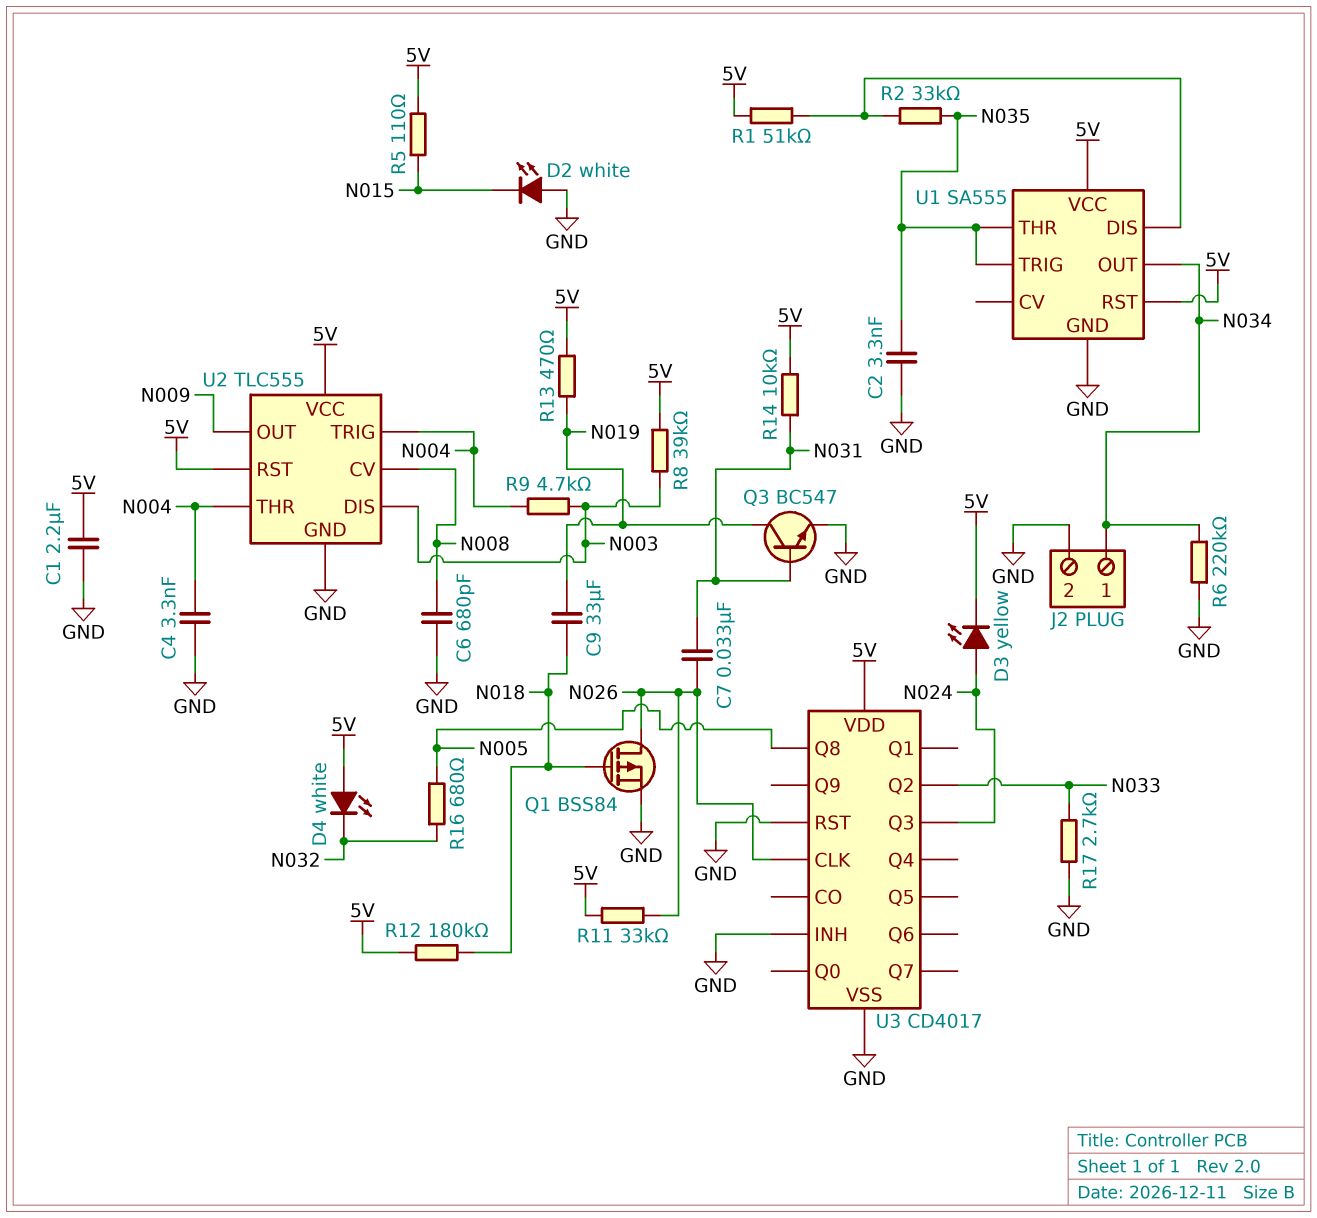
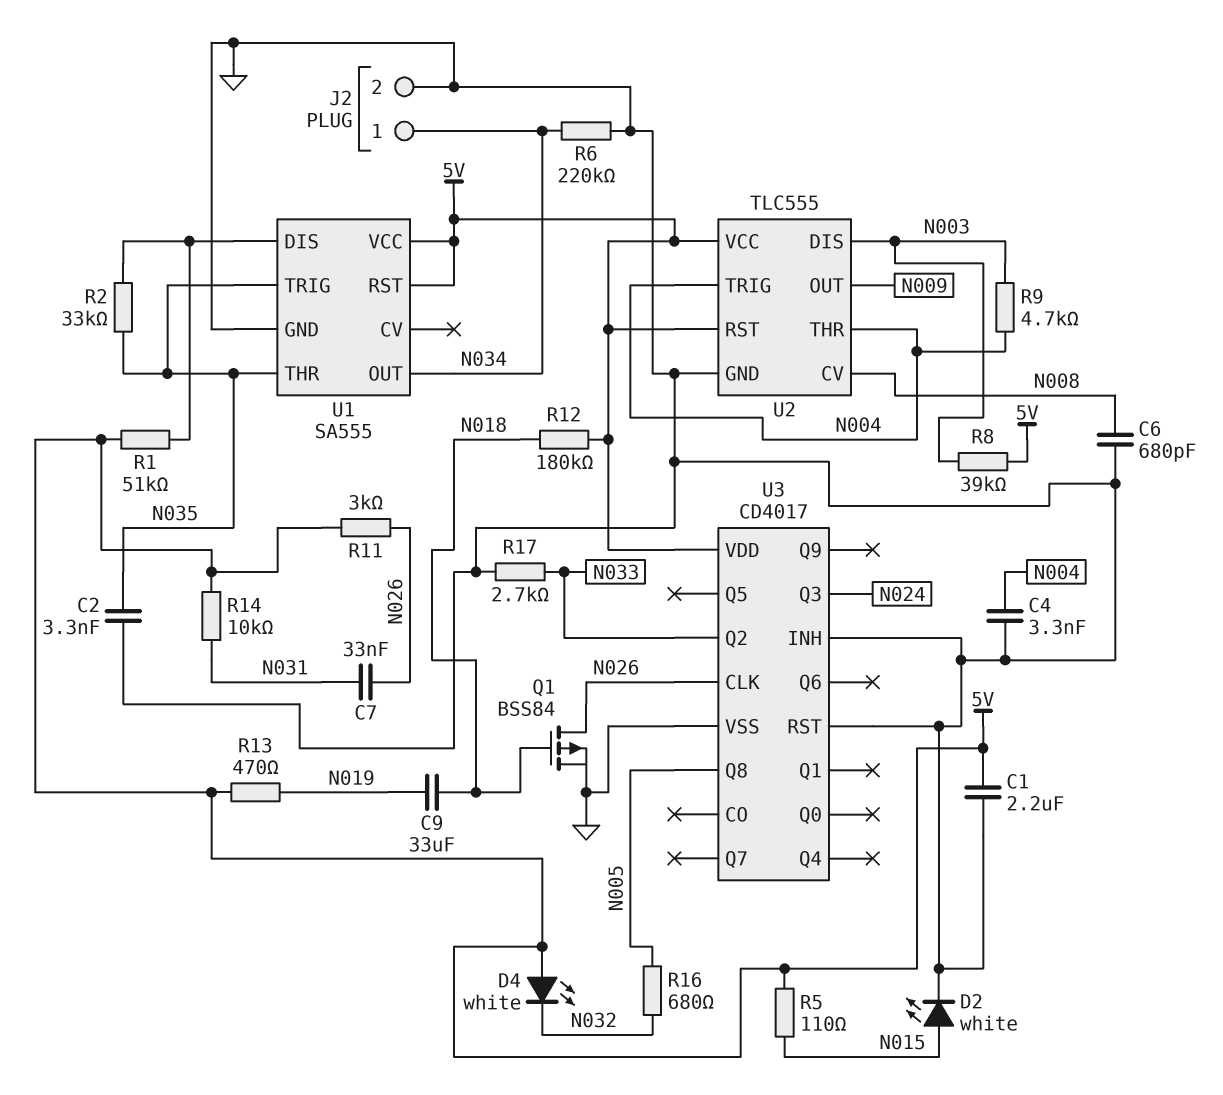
D2: LED white (A GND, K N015) -> LED white (A N015, K GND)
D3: LED yellow (A N024, K 5V) -> none
Q3: NPN BC547 (B N031, C N019, E GND) -> none
R11: 33k (5V, N026) -> 3k (5V, N026)

